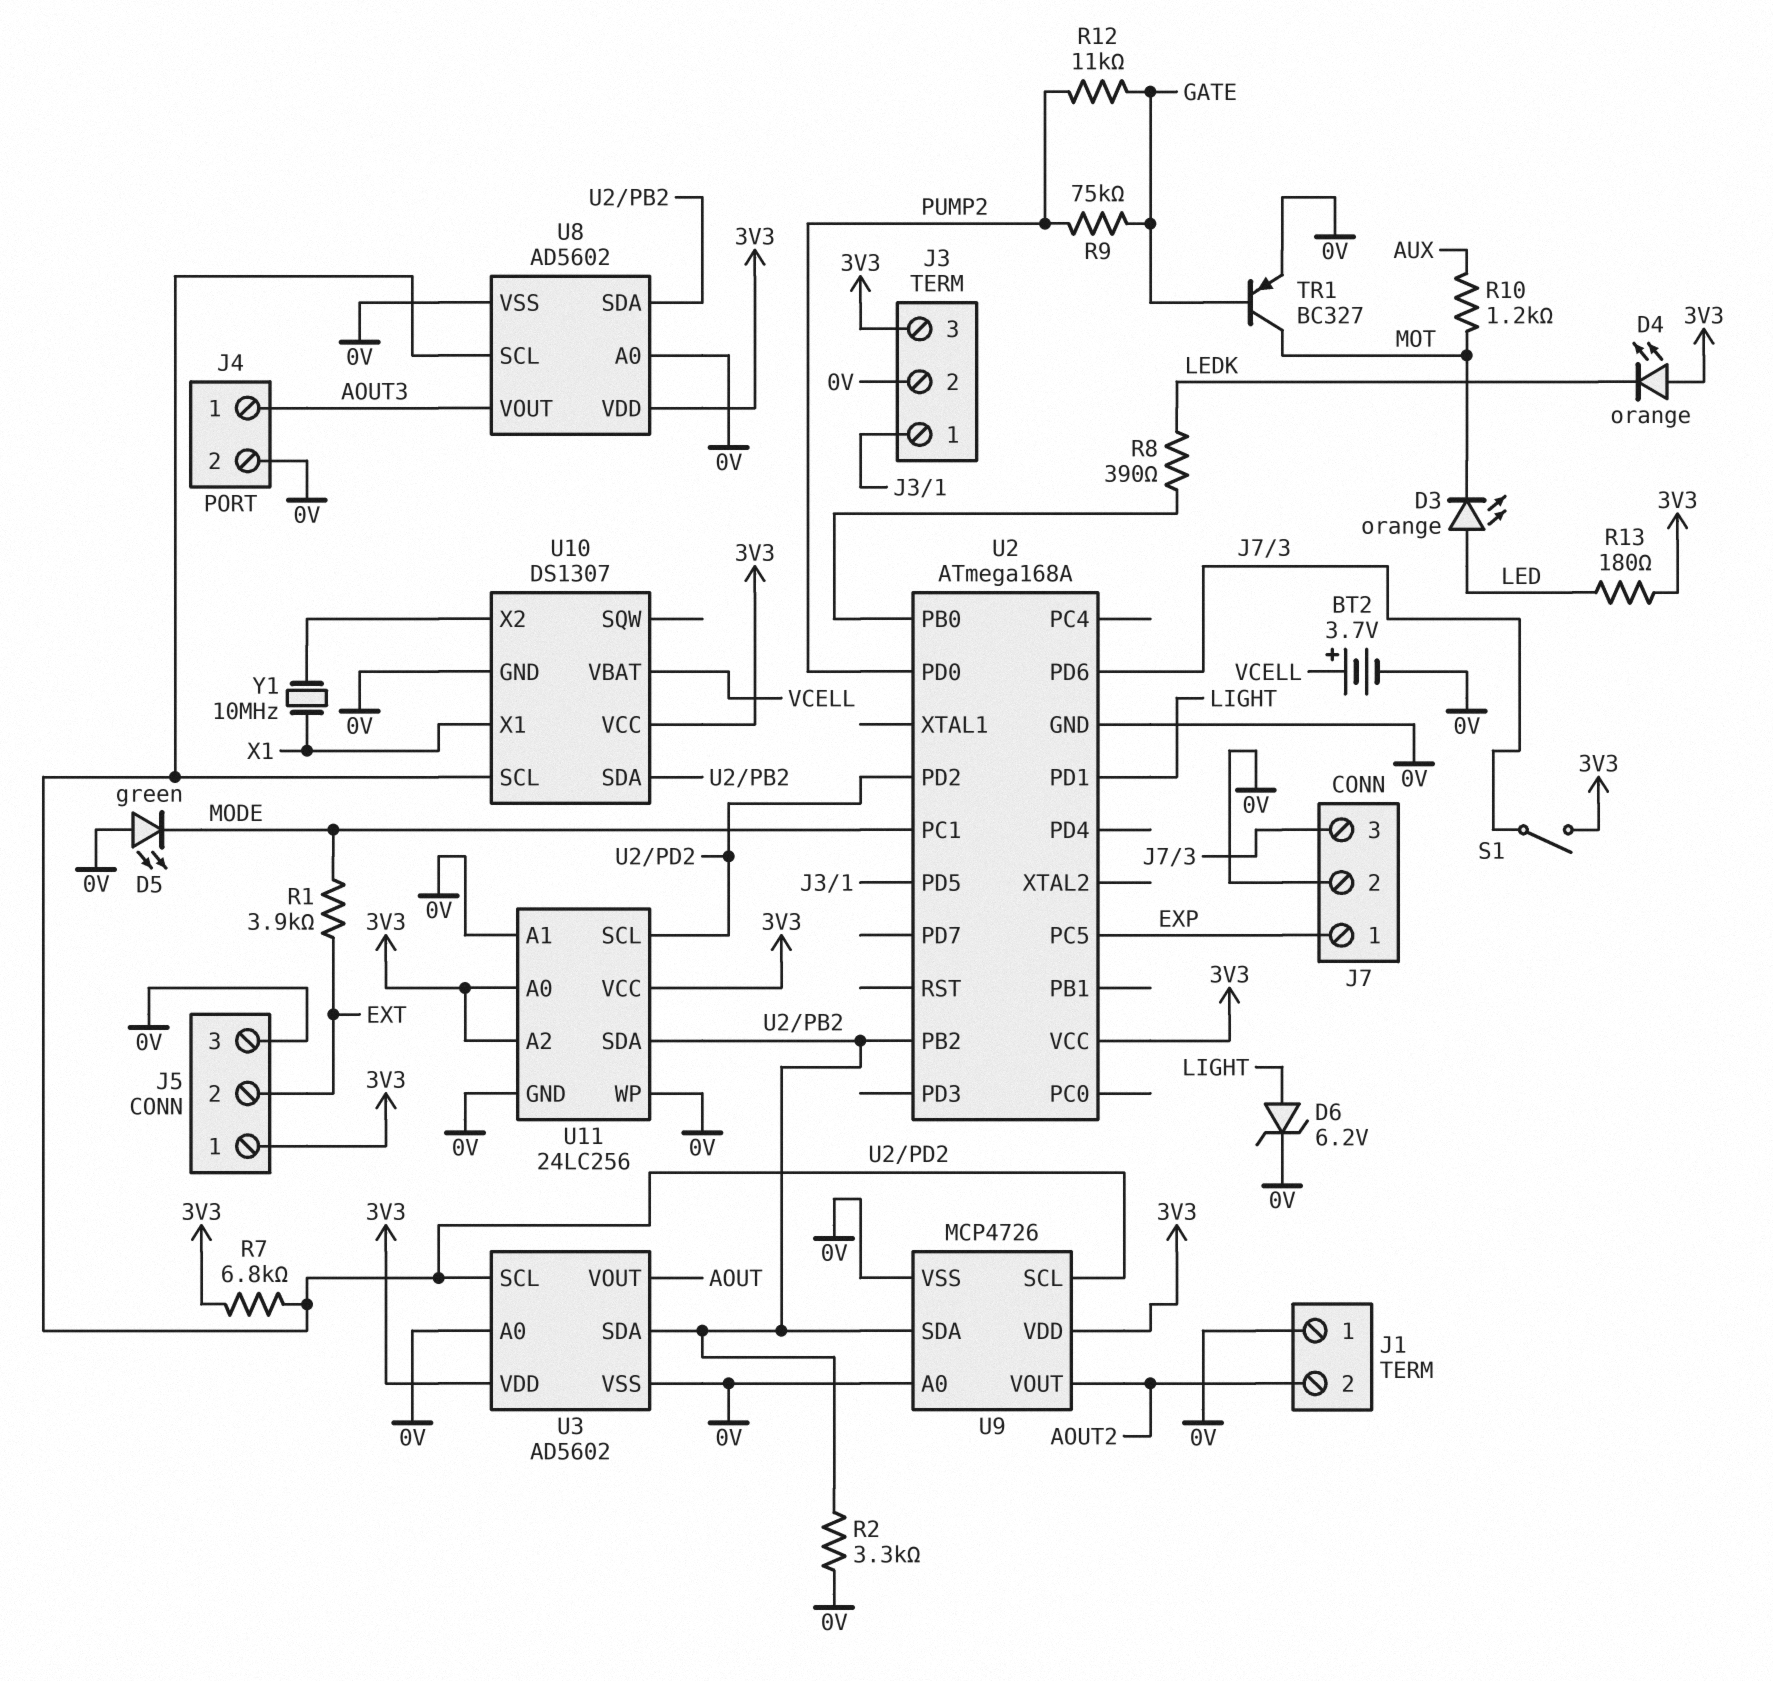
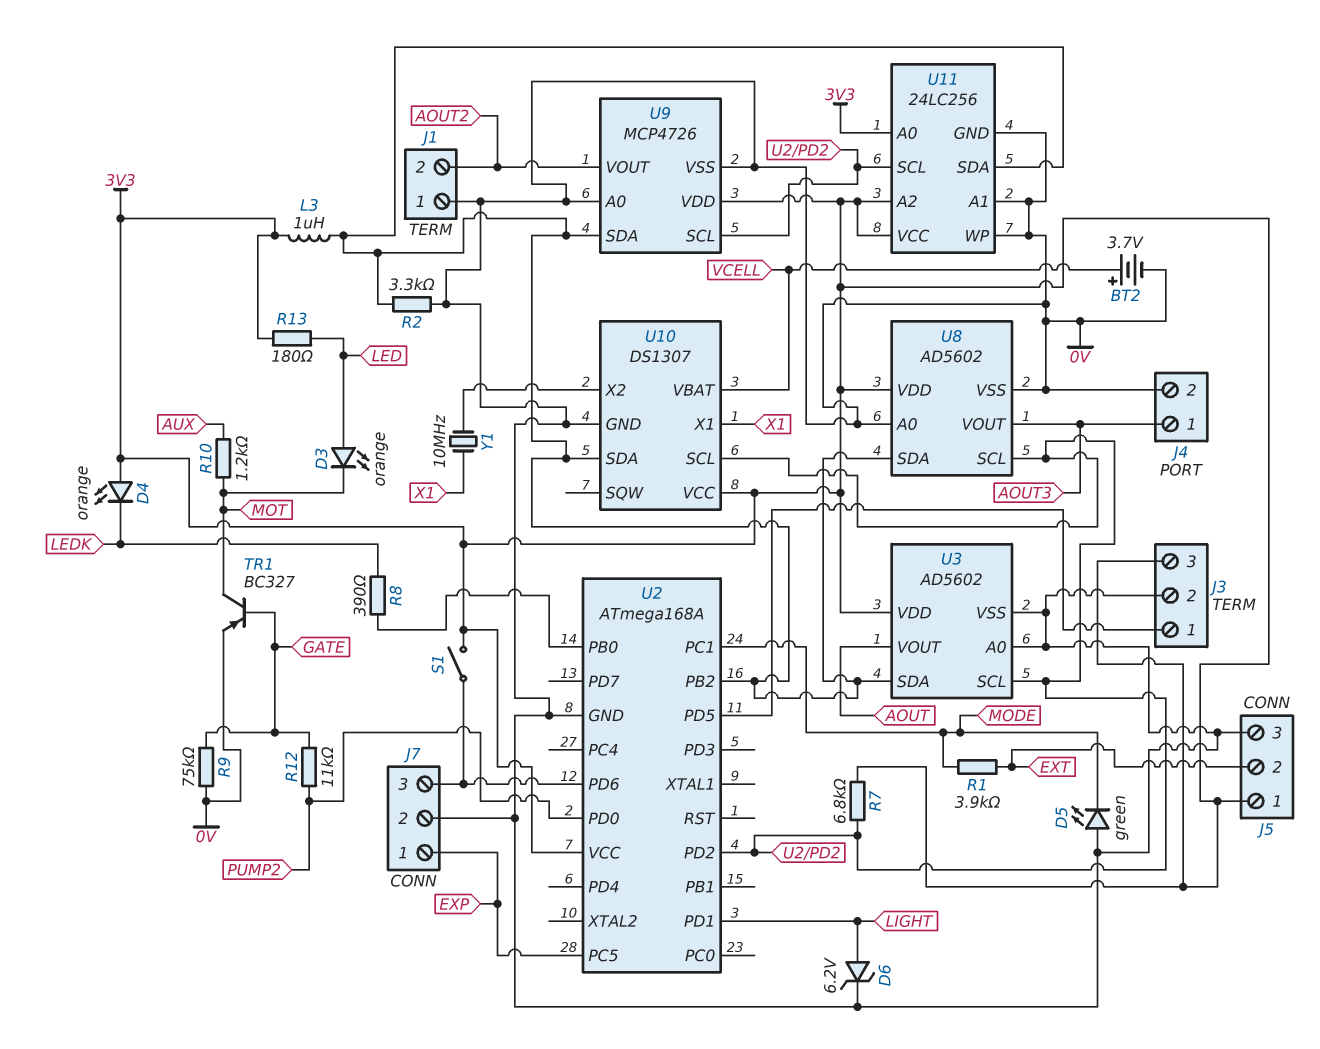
L3: none -> 1uH (3V3, U2/PB2)
R9: 75k (GATE, PUMP2) -> 75k (0V, GATE)

